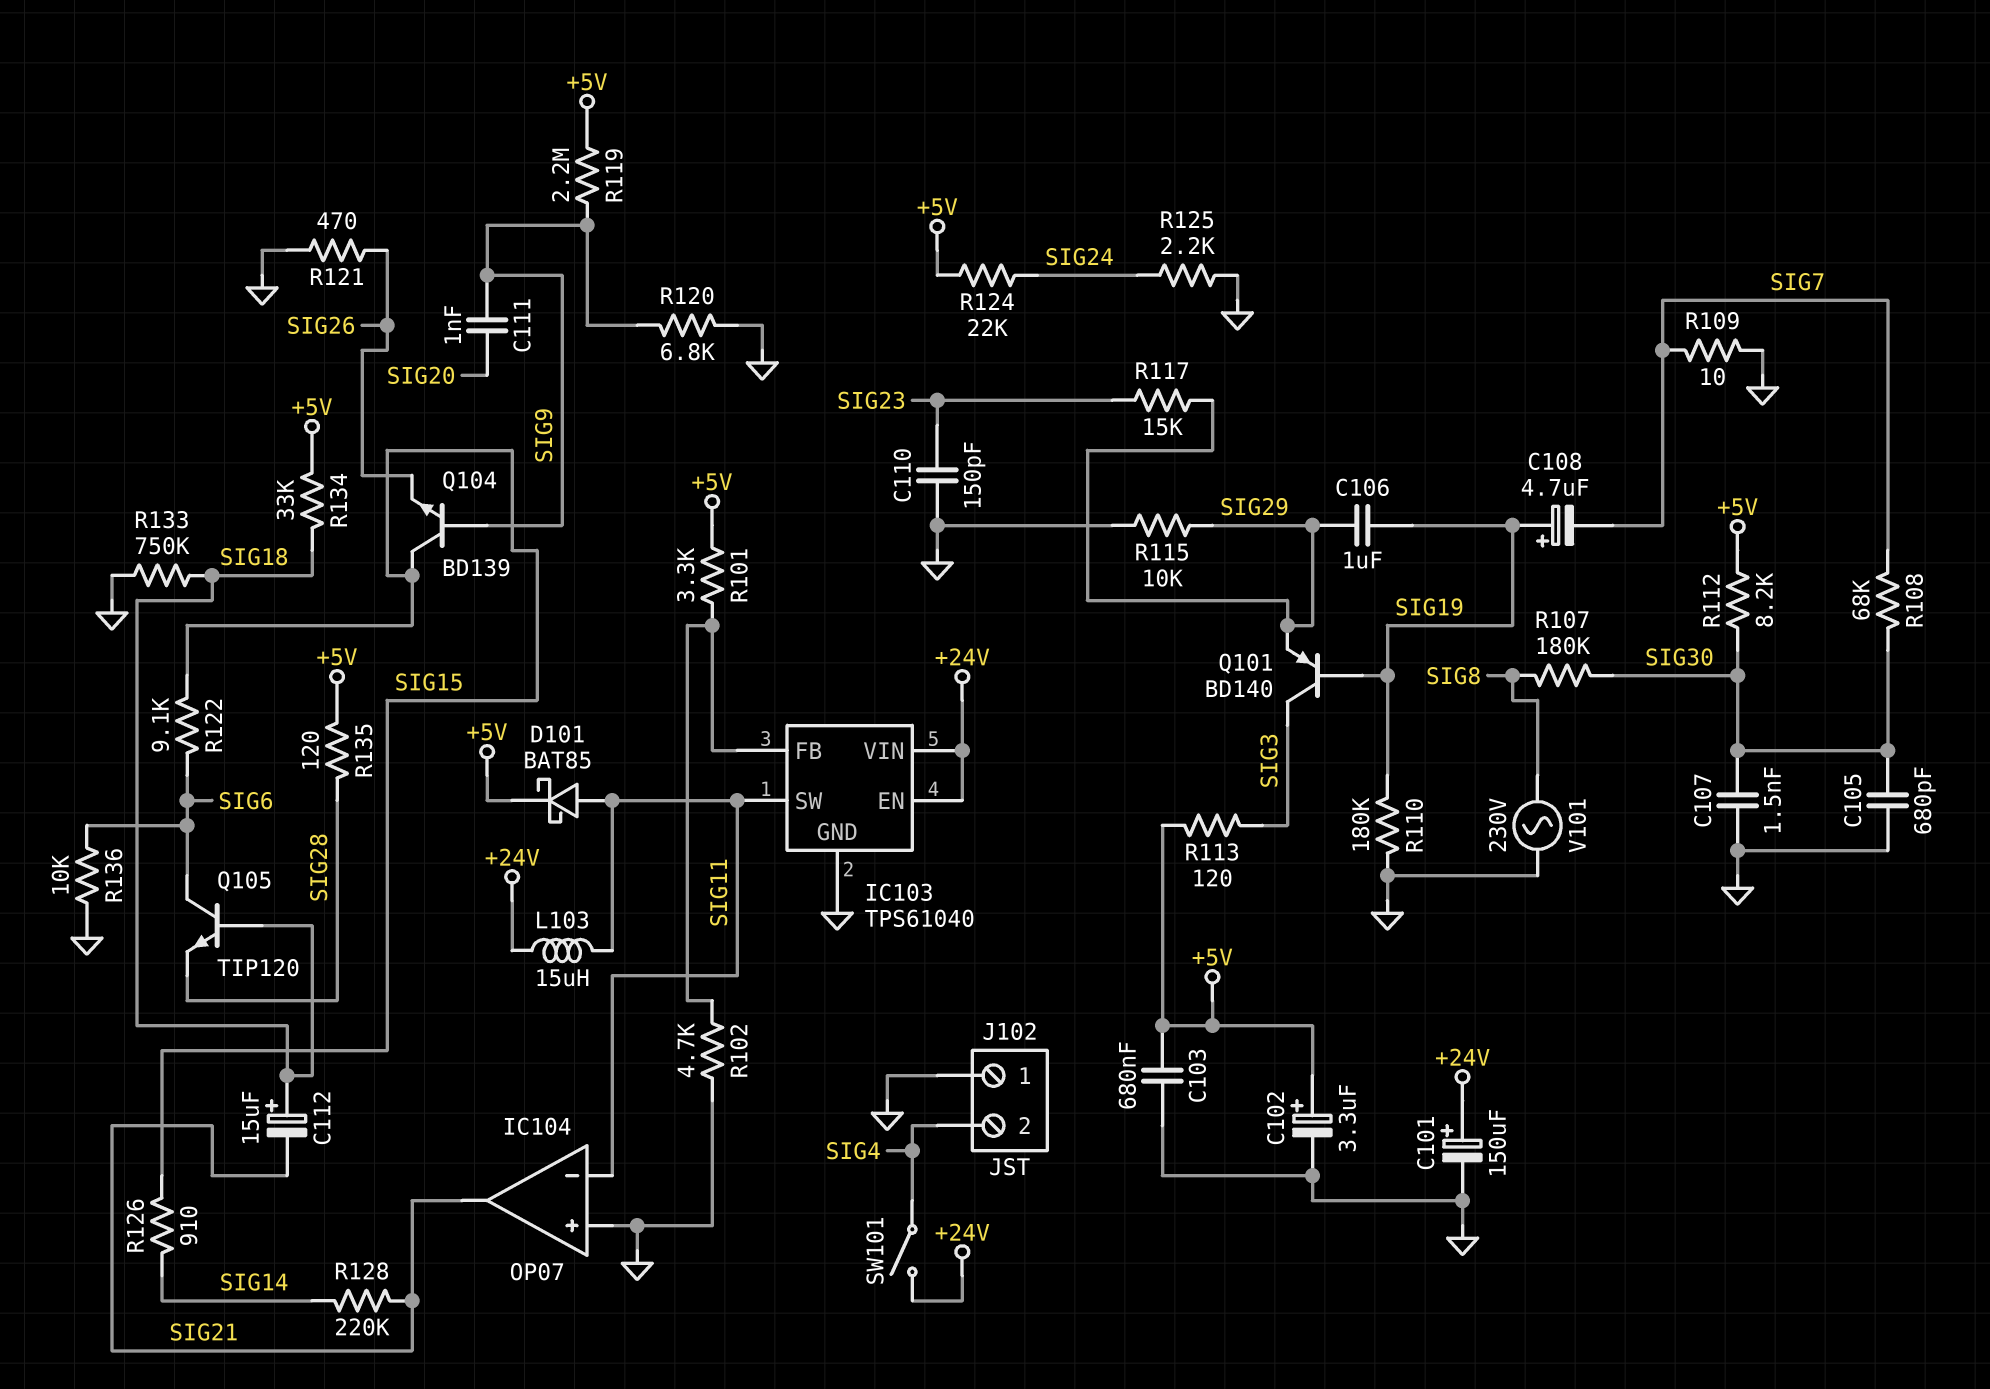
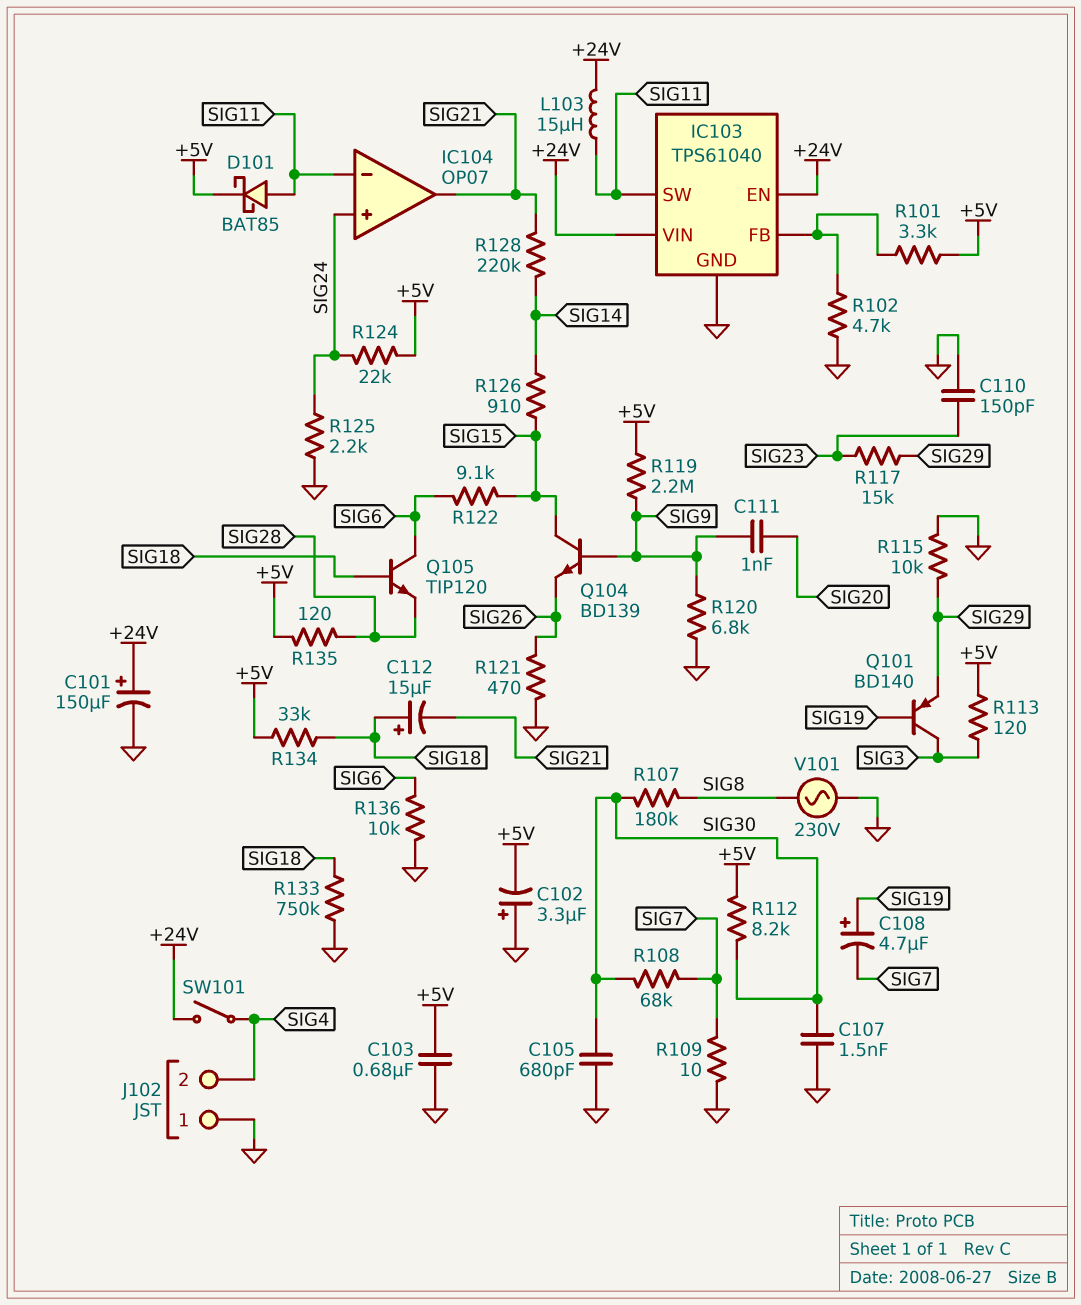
C102: 3.3uF (plus +5V, minus GND) -> 3.3uF (plus GND, minus +5V)
C106: 1uF (SIG19, SIG29) -> none
IC104 pin in+: GND -> SIG24
R110: 180k (GND, SIG19) -> none

